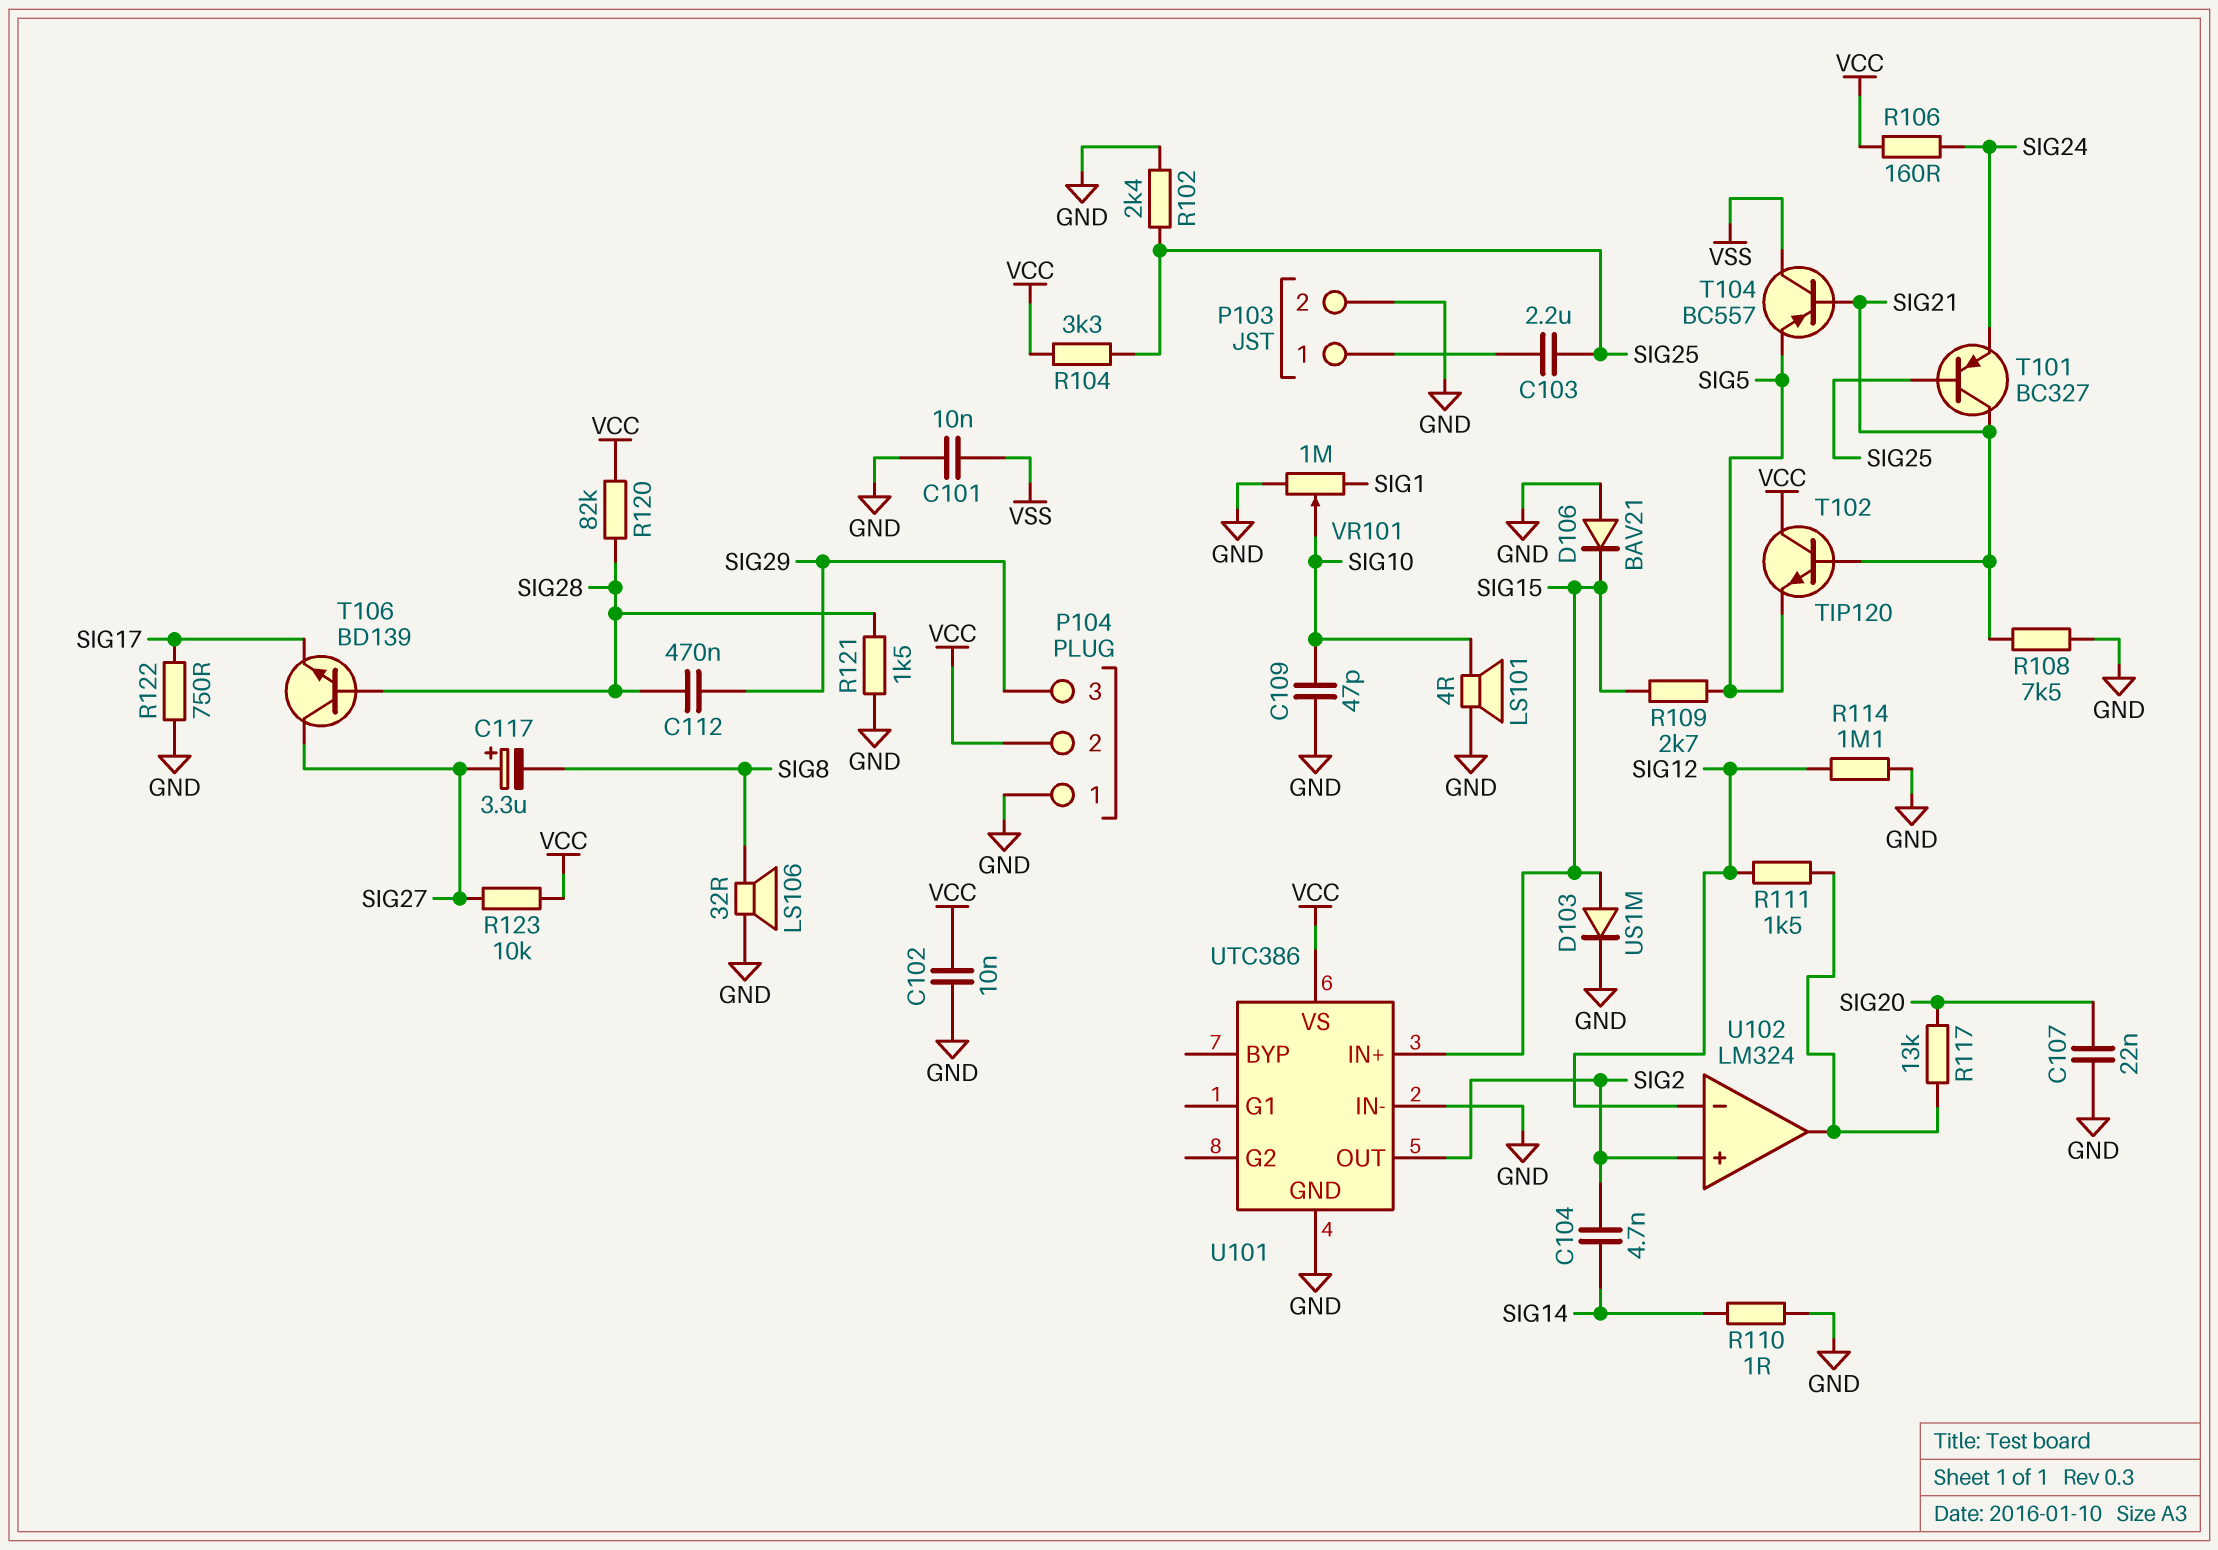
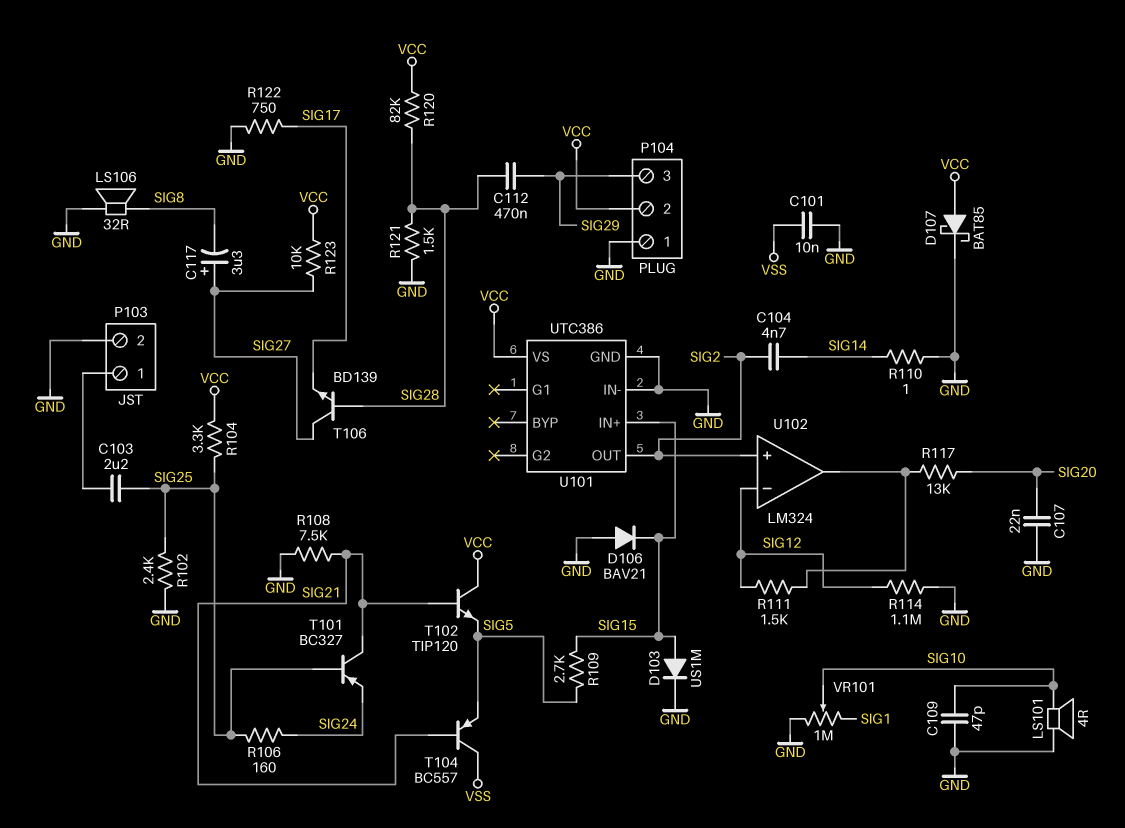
C102: 10nF (GND, VCC) -> none
D107: none -> schottky BAT85 (A VCC, K GND)
R106: 160 (SIG24, VCC) -> 160 (SIG24, SIG25)

